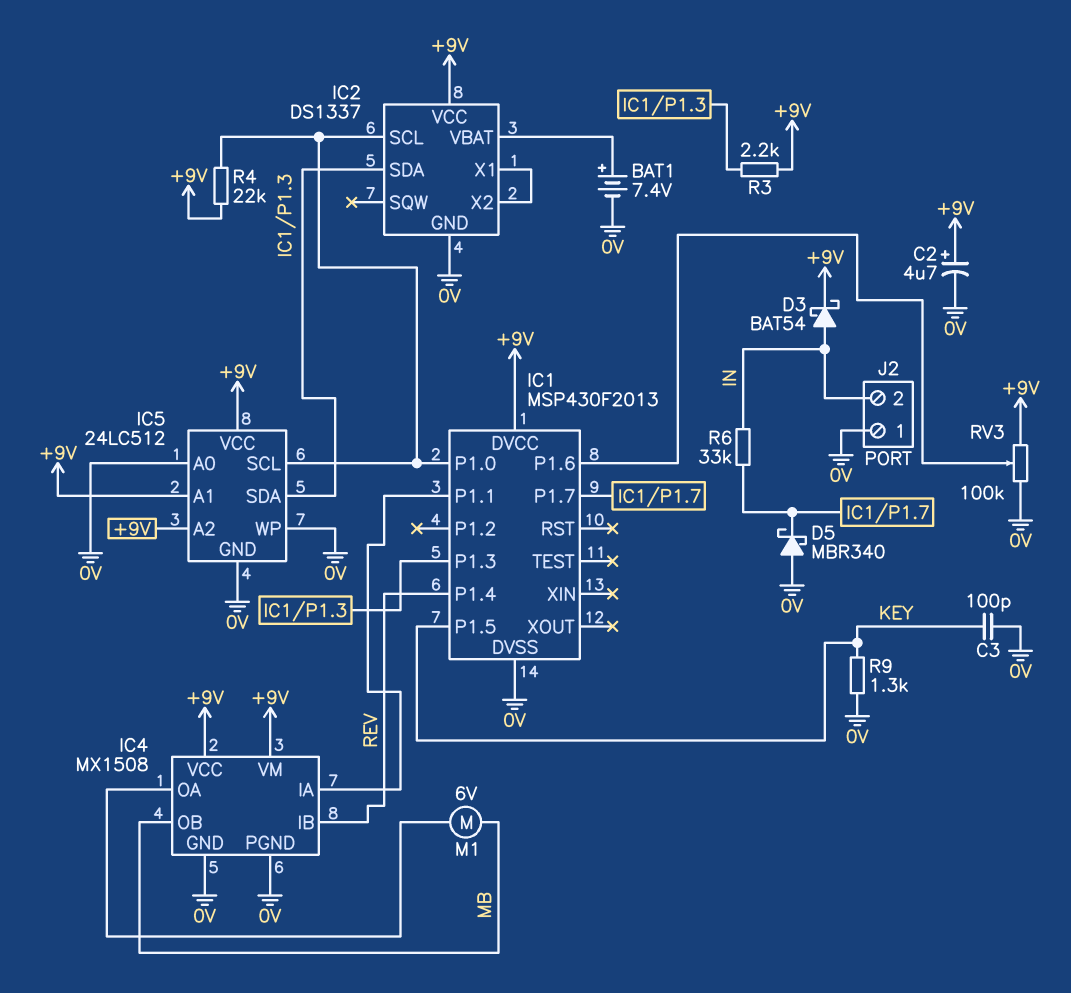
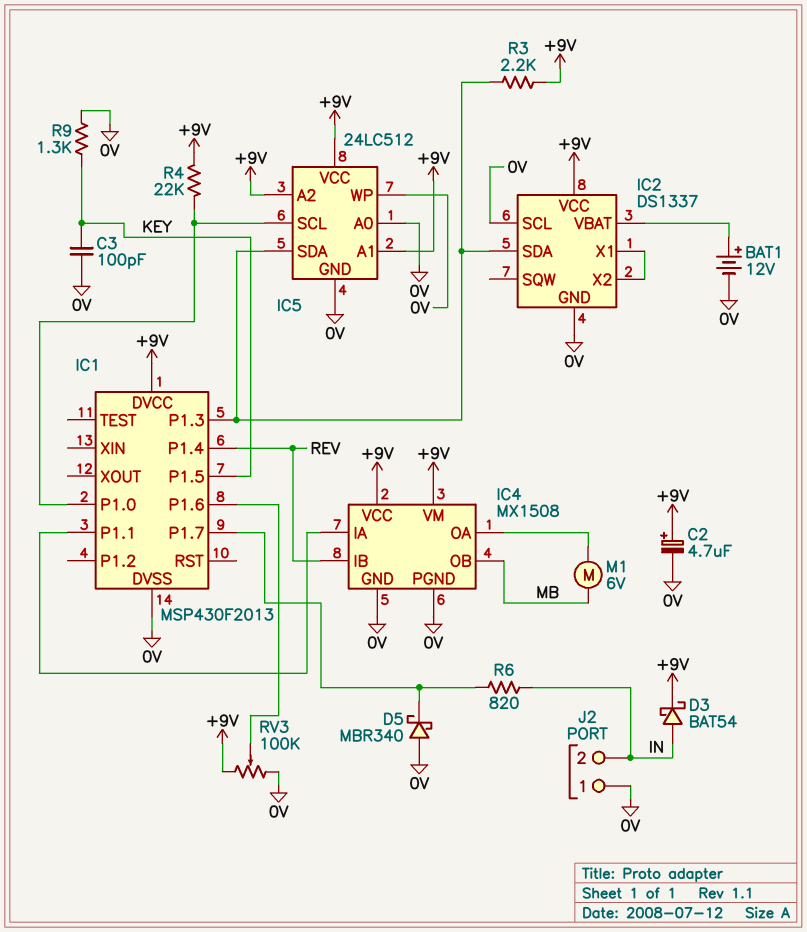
BAT1: 7.4V (plus IC2/VBAT, minus 0V) -> 12V (plus IC2/VBAT, minus 0V)
IC2 pin SCL: IC1/P1.0 -> 0V
R6: 33k (IC1/P1.7, IN) -> 820 (IC1/P1.7, IN)

